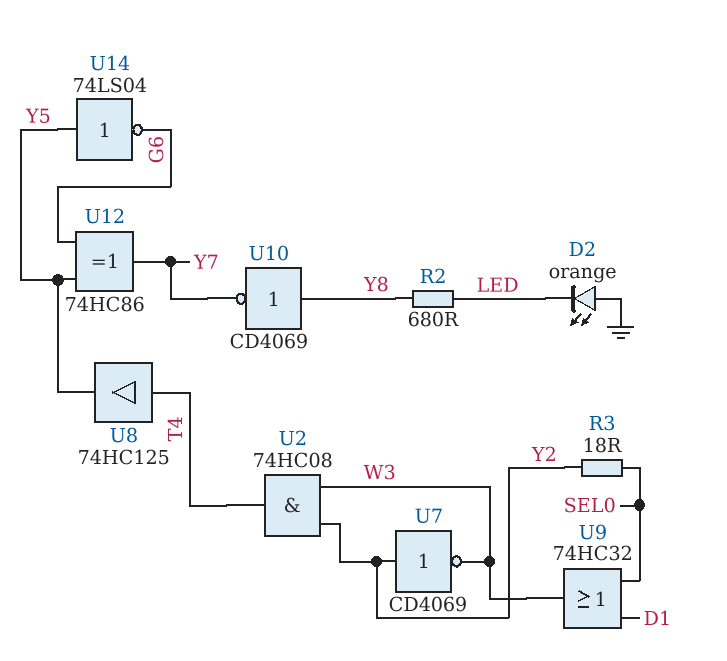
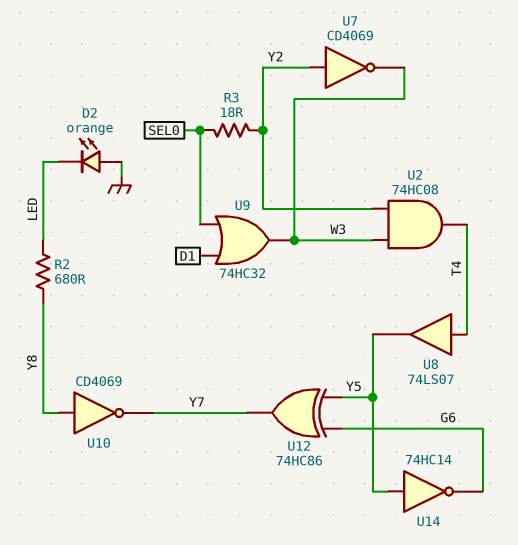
U8: buffer 74HC125 (in T4, out Y5) -> buffer 74LS07 (in T4, out Y5)
U14: NOT 74LS04 (in Y5, out G6) -> NOT 74HC14 (in Y5, out G6)

